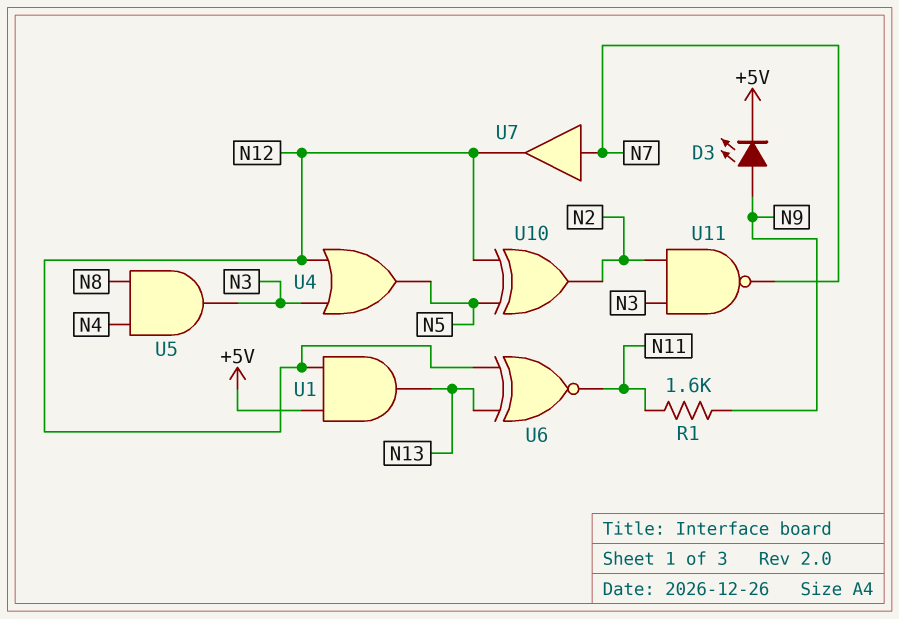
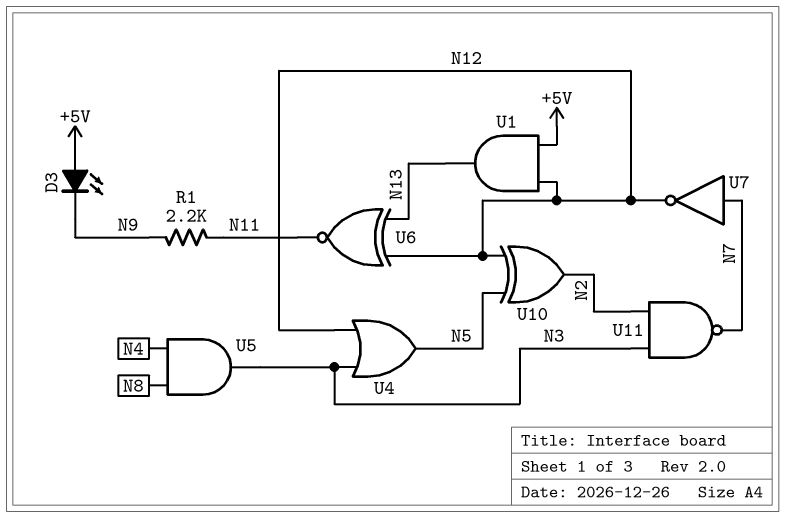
D3: LED (A N9, K +5V) -> LED (A +5V, K N9)
R1: 1.6k (N9, N11) -> 2.2k (N9, N11)
U7: buffer (in N7, out N12) -> NOT (in N7, out N12)

